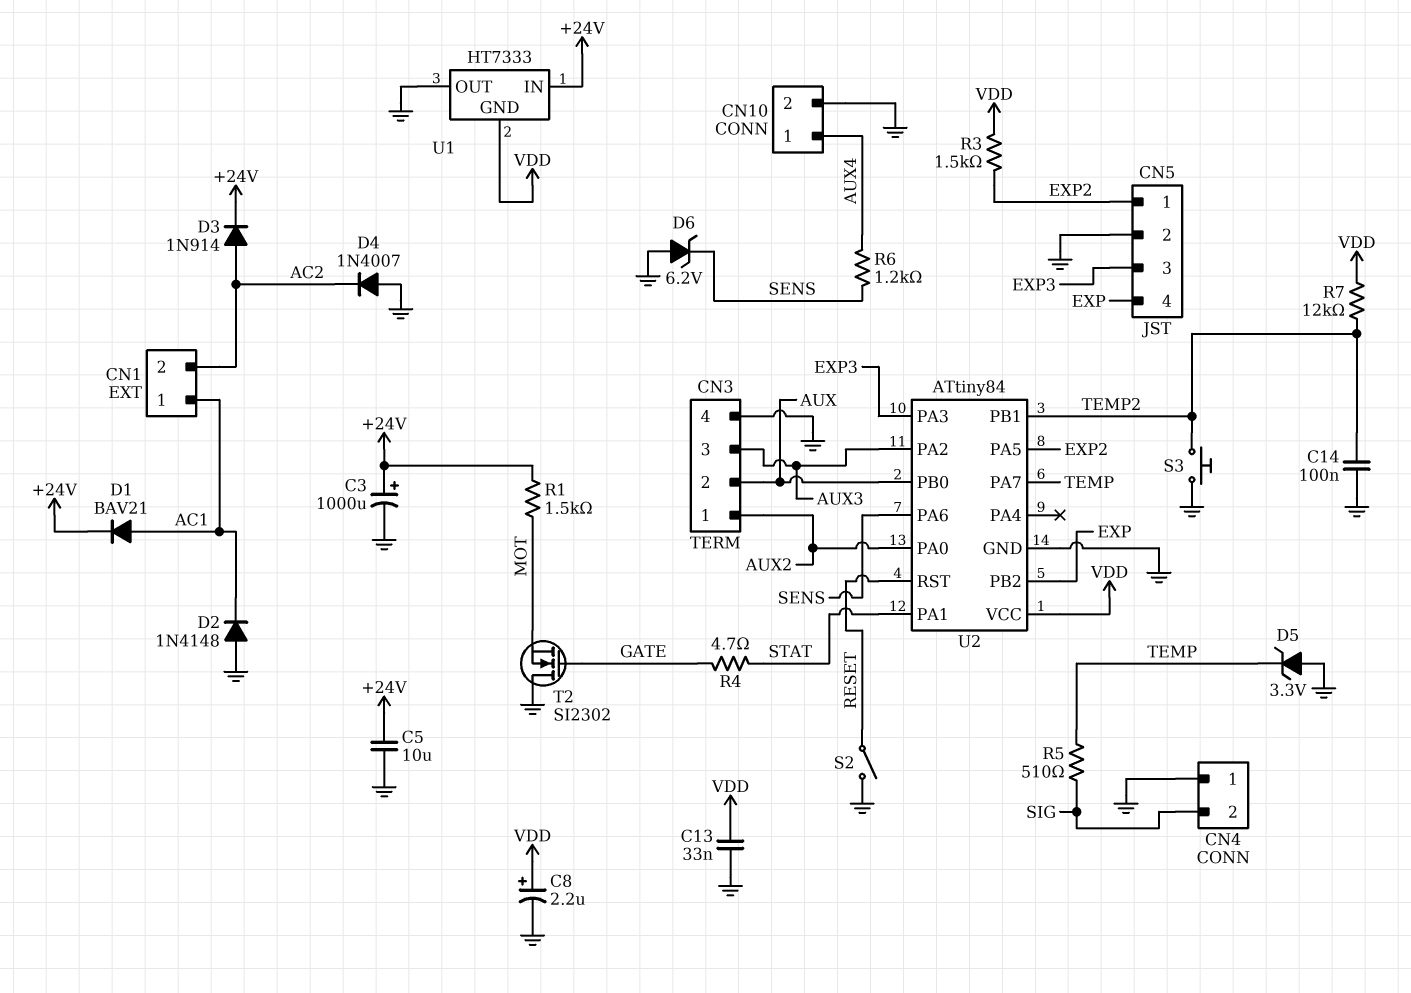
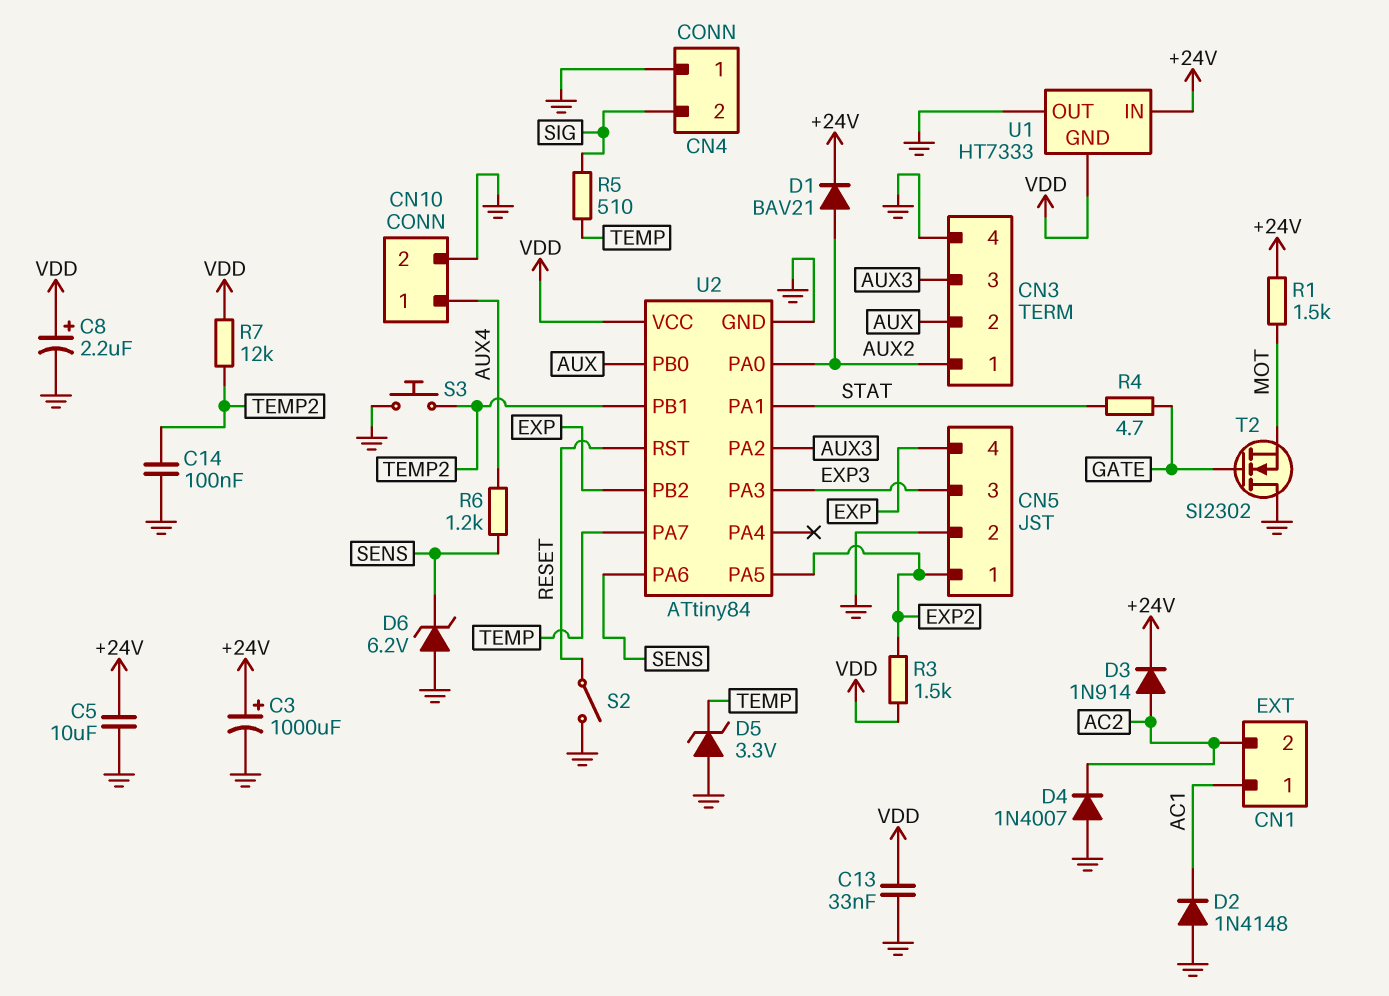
D1: diode BAV21 (A AC1, K +24V) -> diode BAV21 (A AUX2, K +24V)

